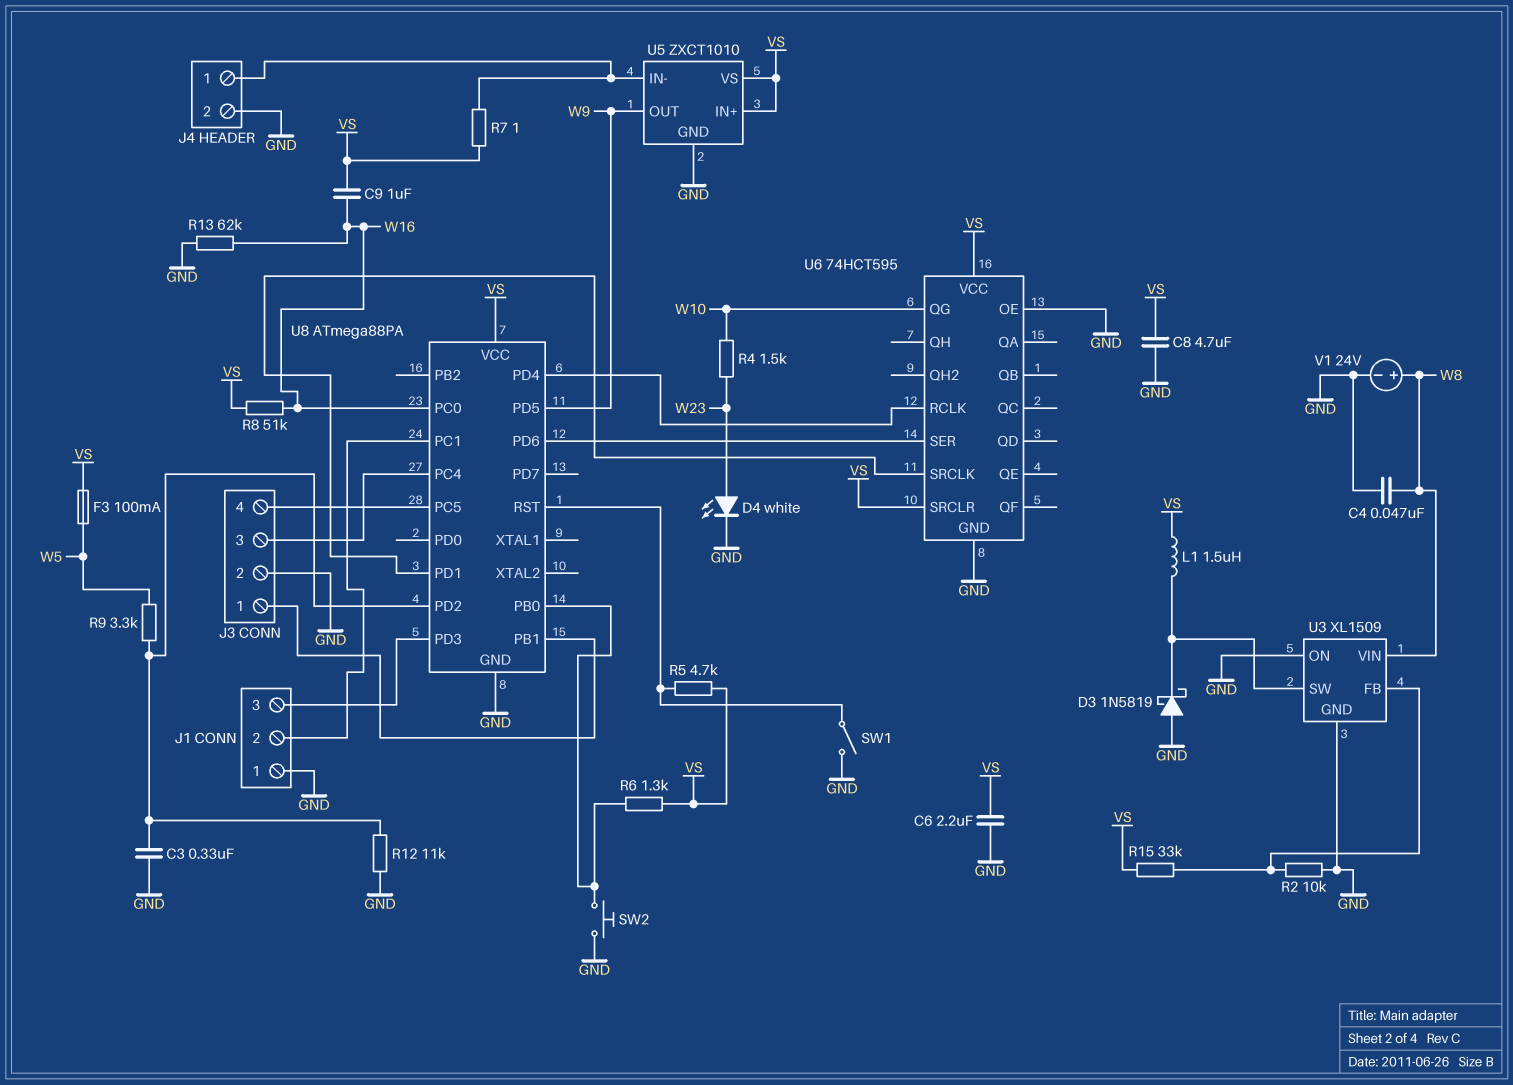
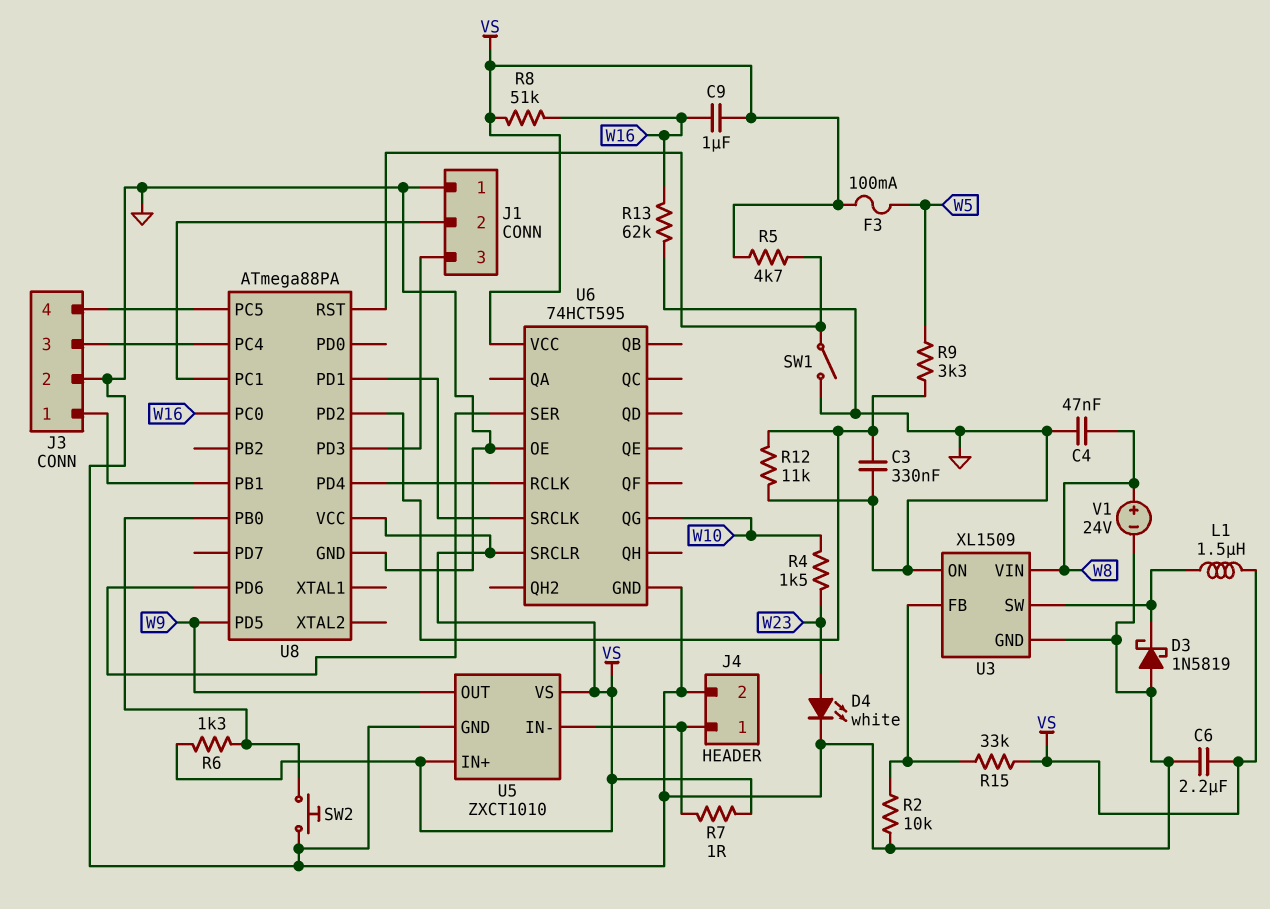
C8: 4.7uF (GND, VS) -> none

